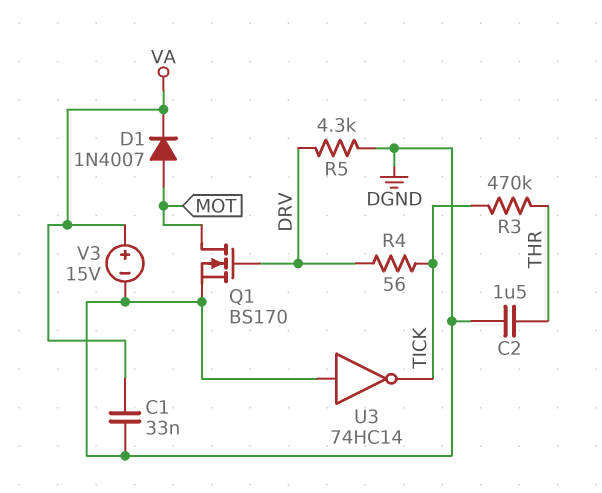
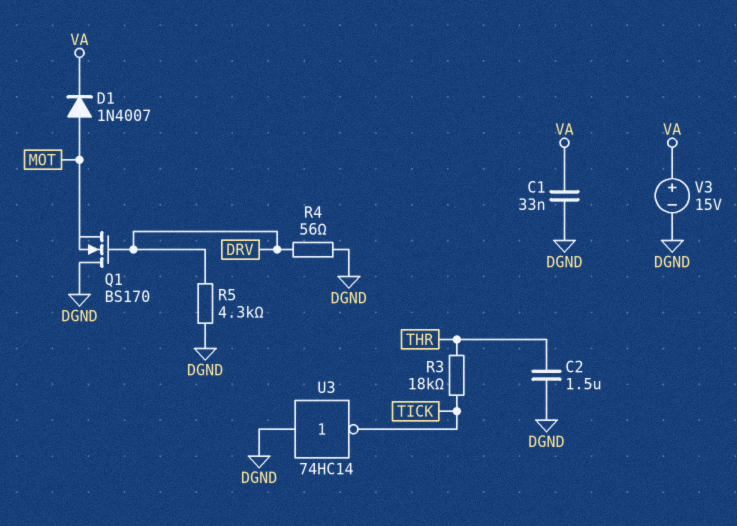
Q1: NMOS BS170 (G DRV, D MOT, S DGND) -> NMOS BS170 (G DRV, D DGND, S MOT)
R3: 470k (THR, TICK) -> 18k (THR, TICK)
R4: 56 (DRV, TICK) -> 56 (DGND, DRV)

